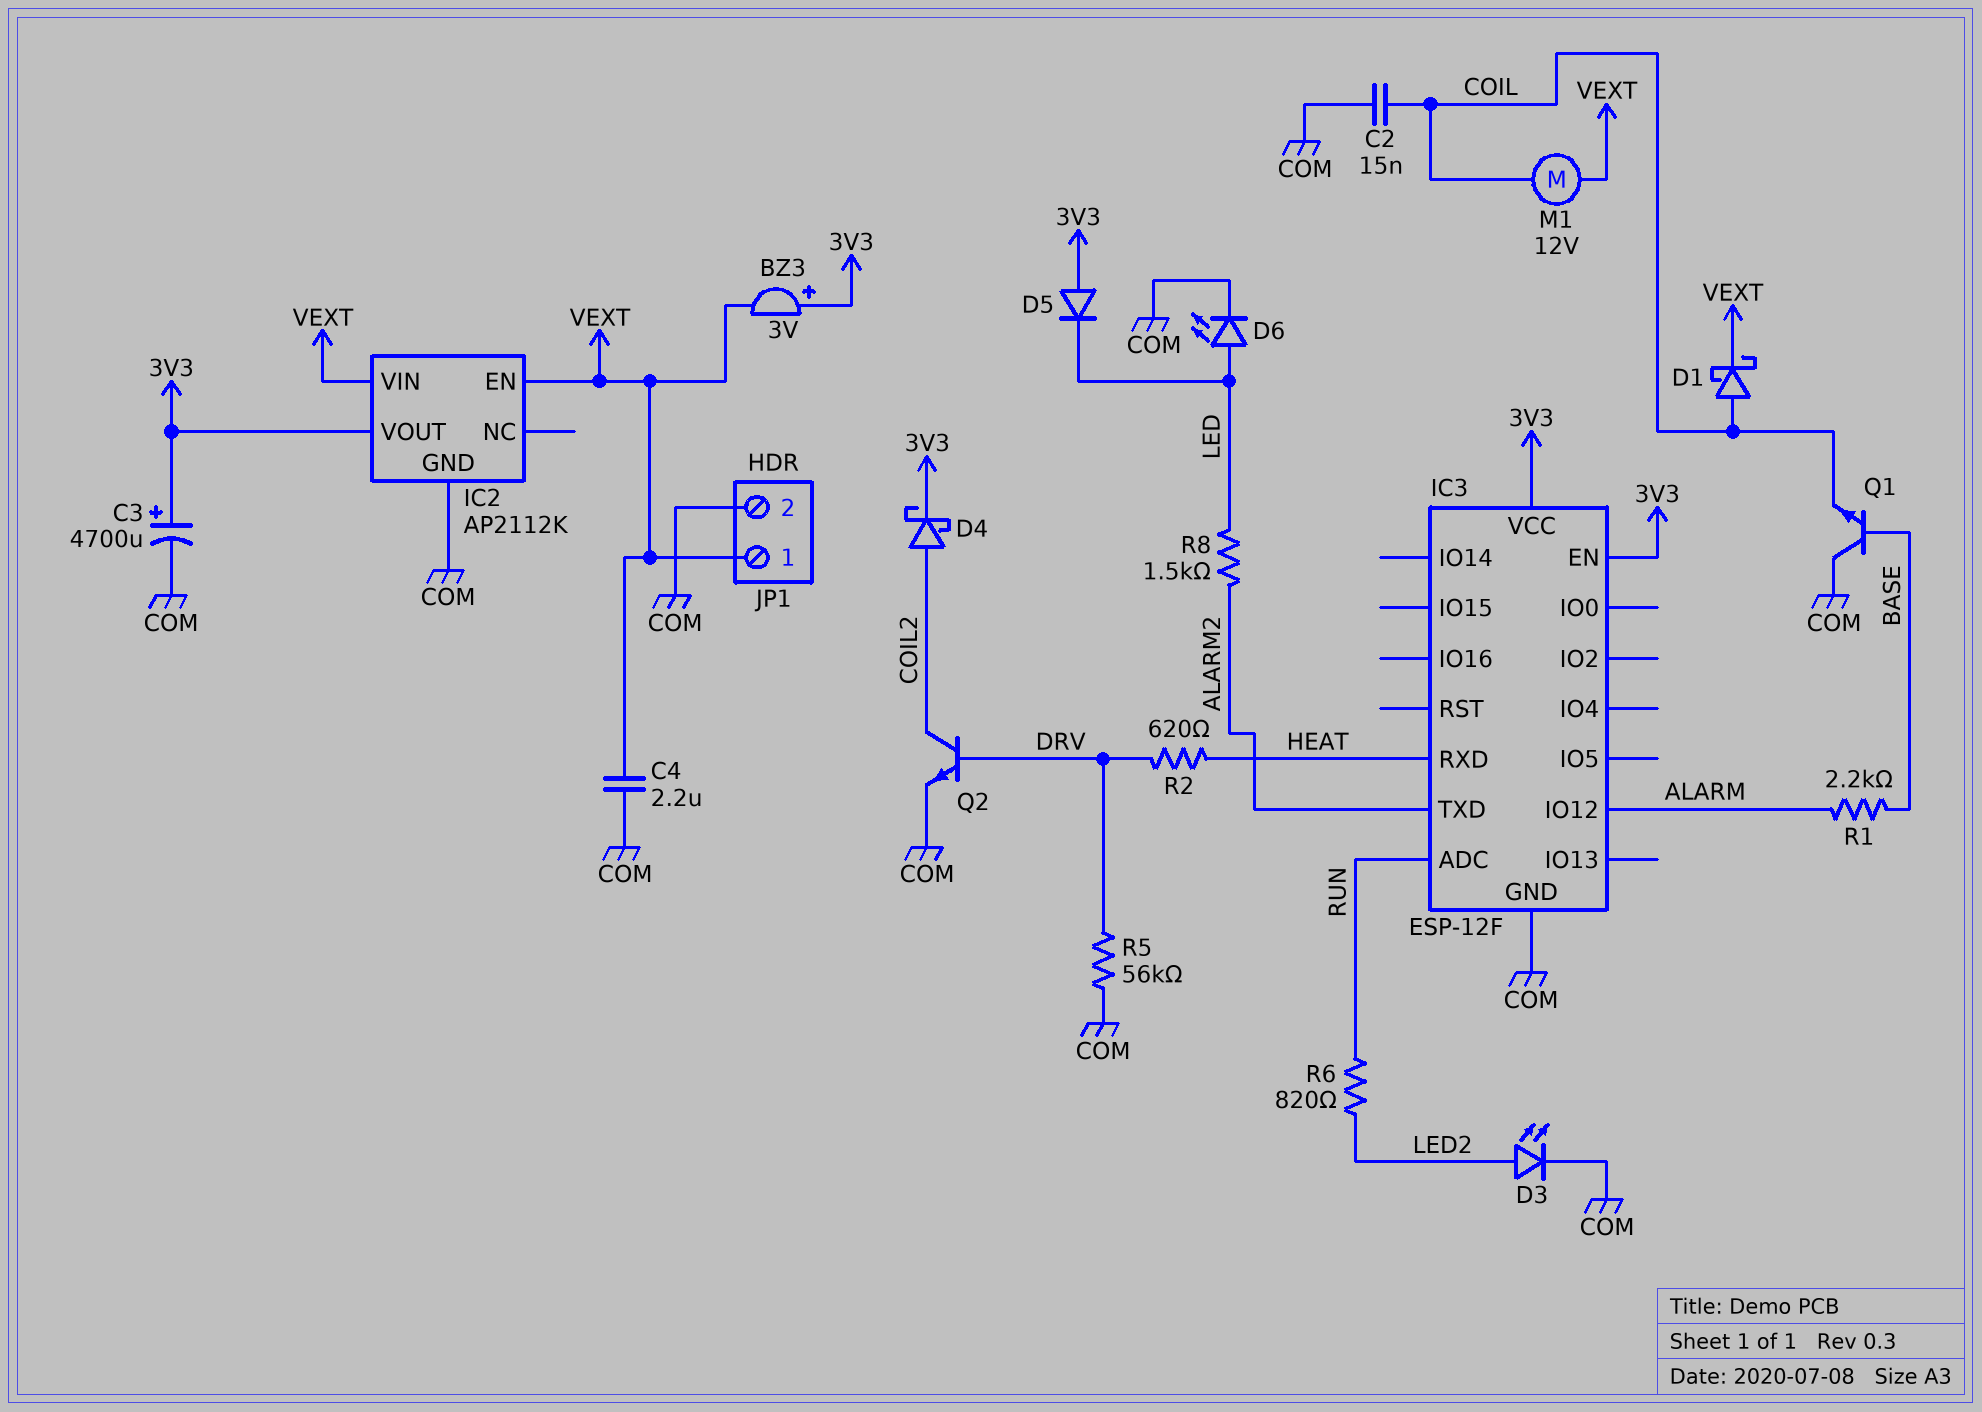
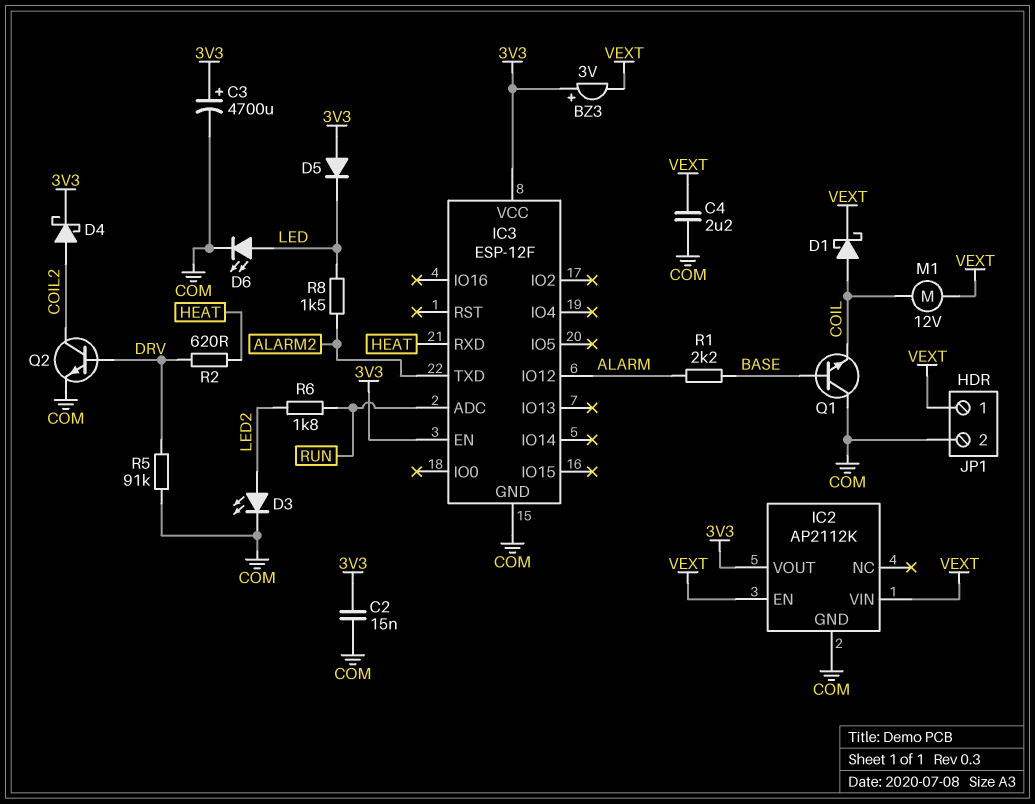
C2: 15nF (COIL, COM) -> 15nF (3V3, COM)
R5: 56k (COM, DRV) -> 91k (COM, DRV)
R6: 820 (LED2, RUN) -> 1.8k (LED2, RUN)

